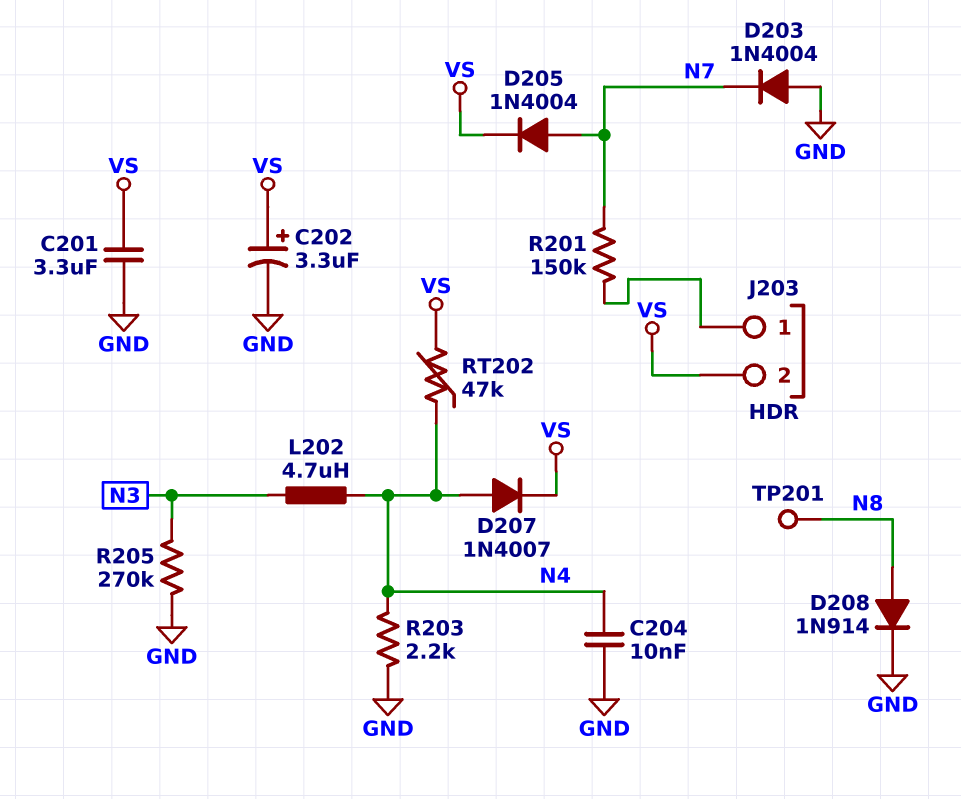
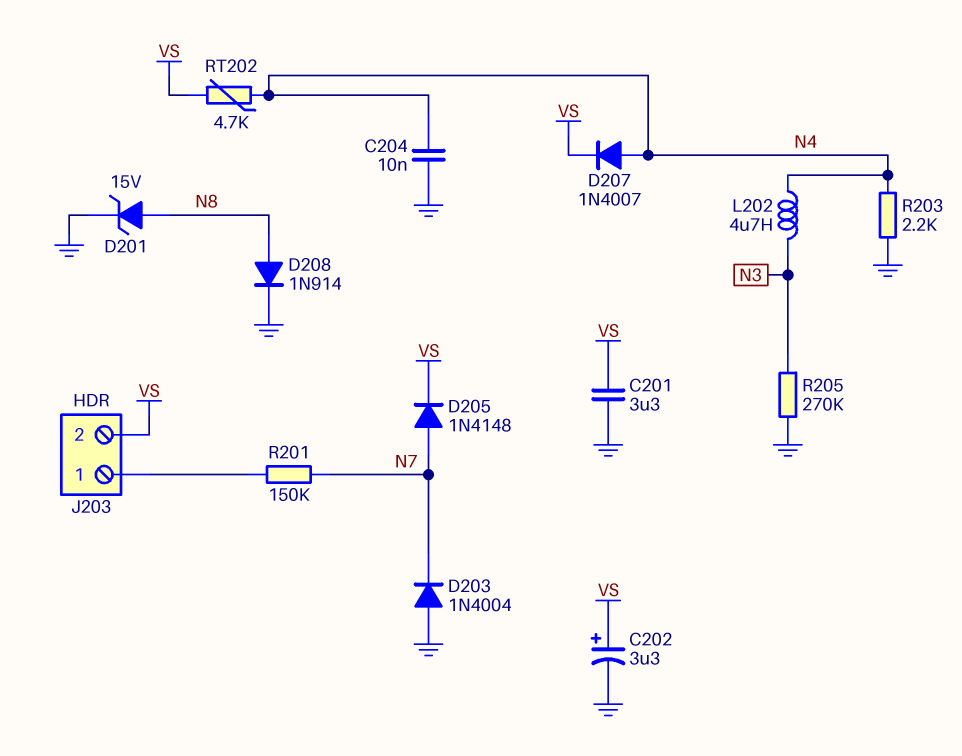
D201: none -> zener 15V (A N8, K GND)
D205: diode 1N4004 (A N7, K VS) -> diode 1N4148 (A N7, K VS)
RT202: 47k (N4, VS) -> 4.7k (N4, VS)
TP201: test point (N8) -> none

